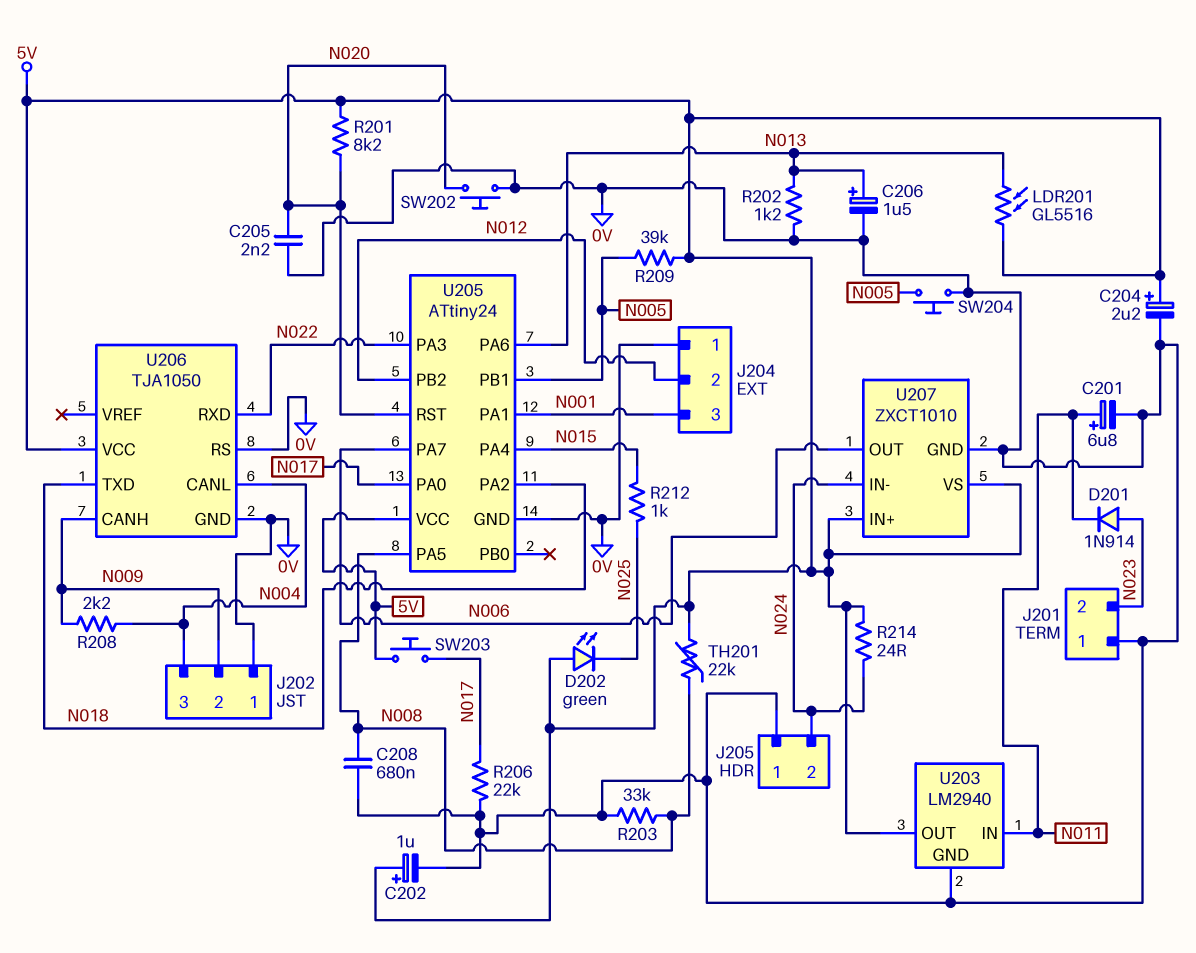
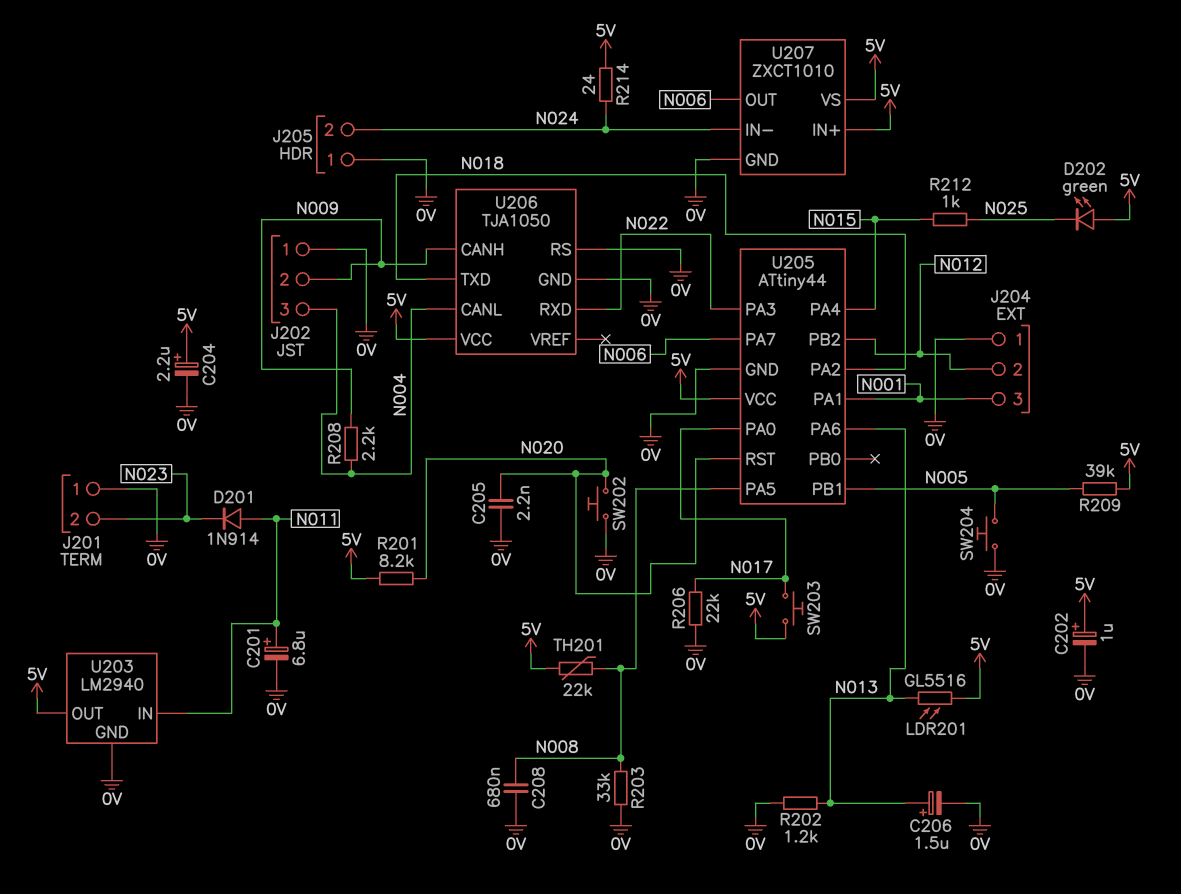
D201: diode 1N914 (A N023, K N011) -> diode 1N914 (A N011, K N023)
U205: ATtiny24 -> ATtiny44

